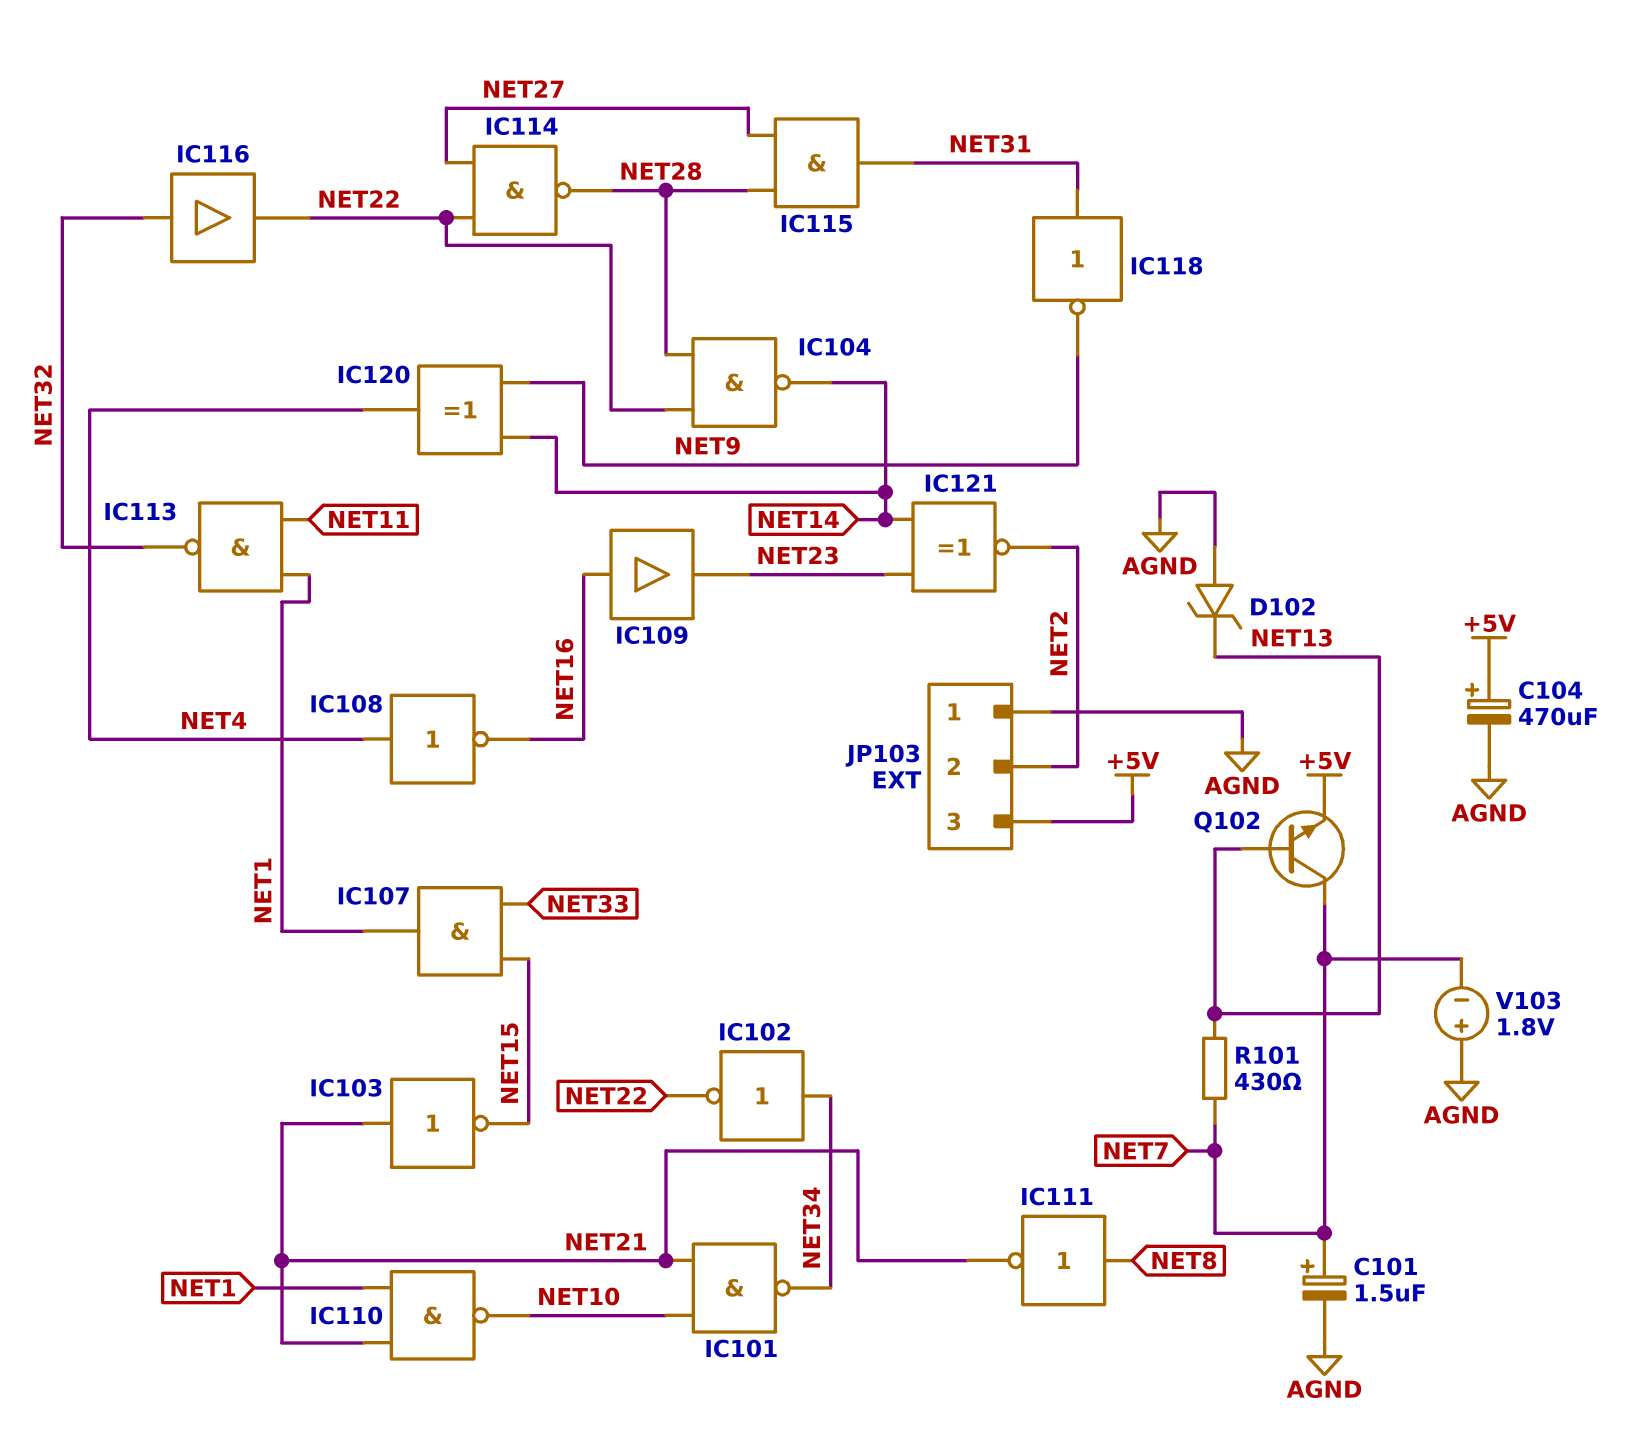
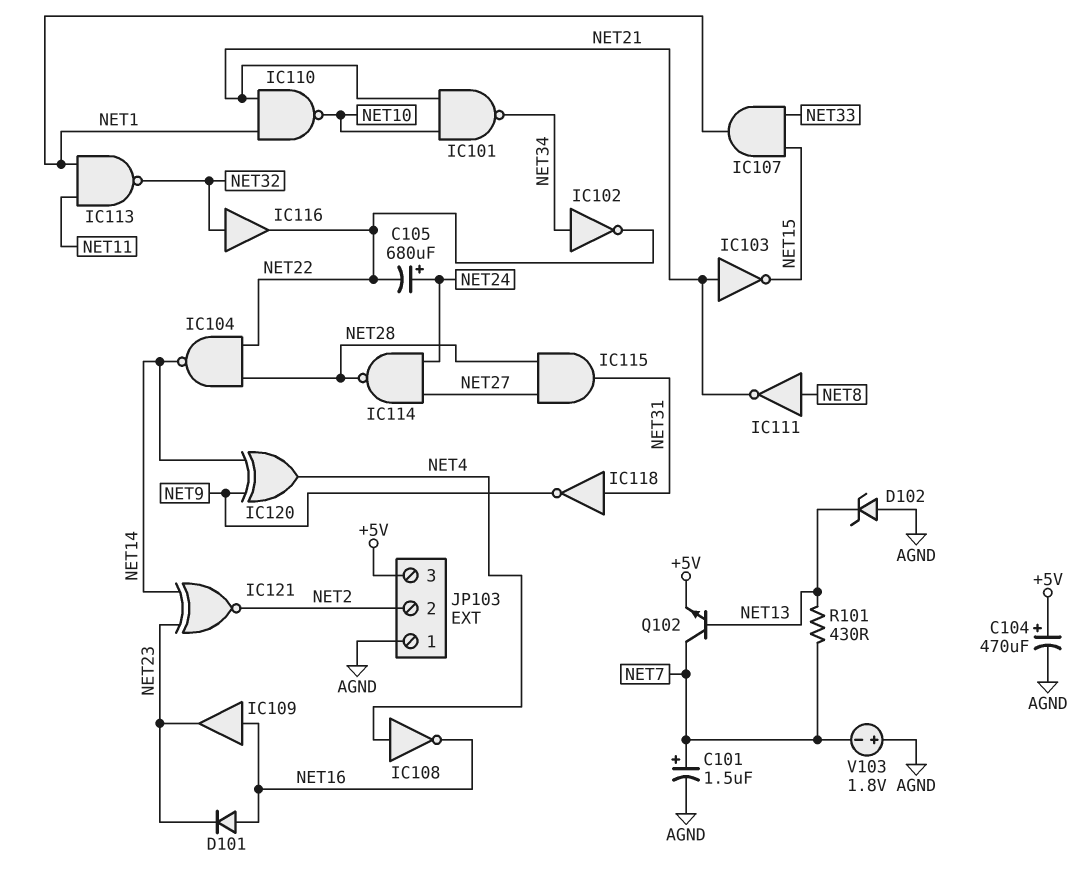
C105: none -> 680uF (plus NET24, minus NET22)
D101: none -> diode (A NET16, K NET23)
IC114: NAND (in NET22, in NET27, out NET28) -> NAND (in NET24, in NET27, out NET28)

